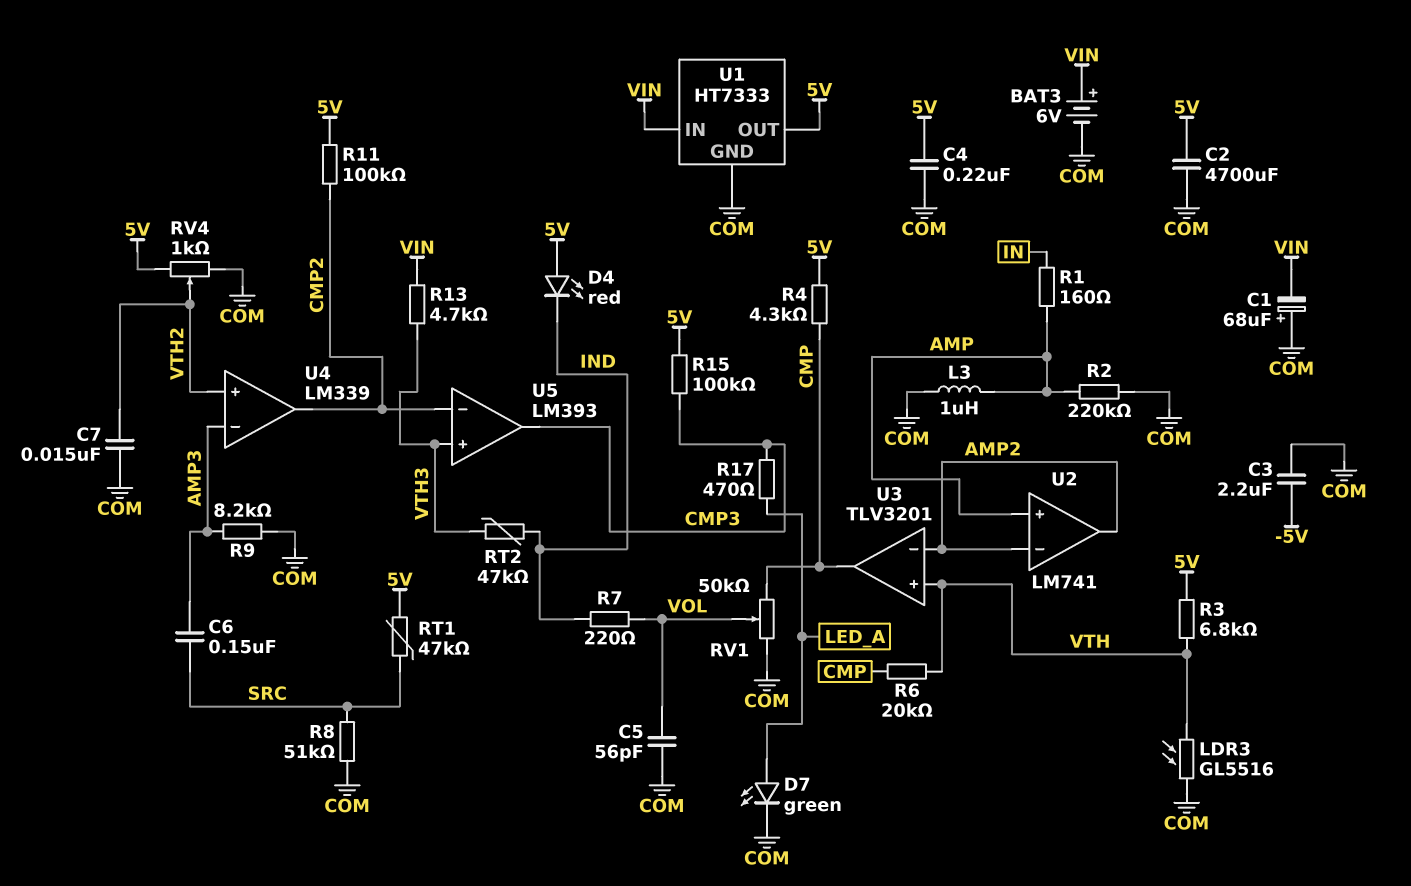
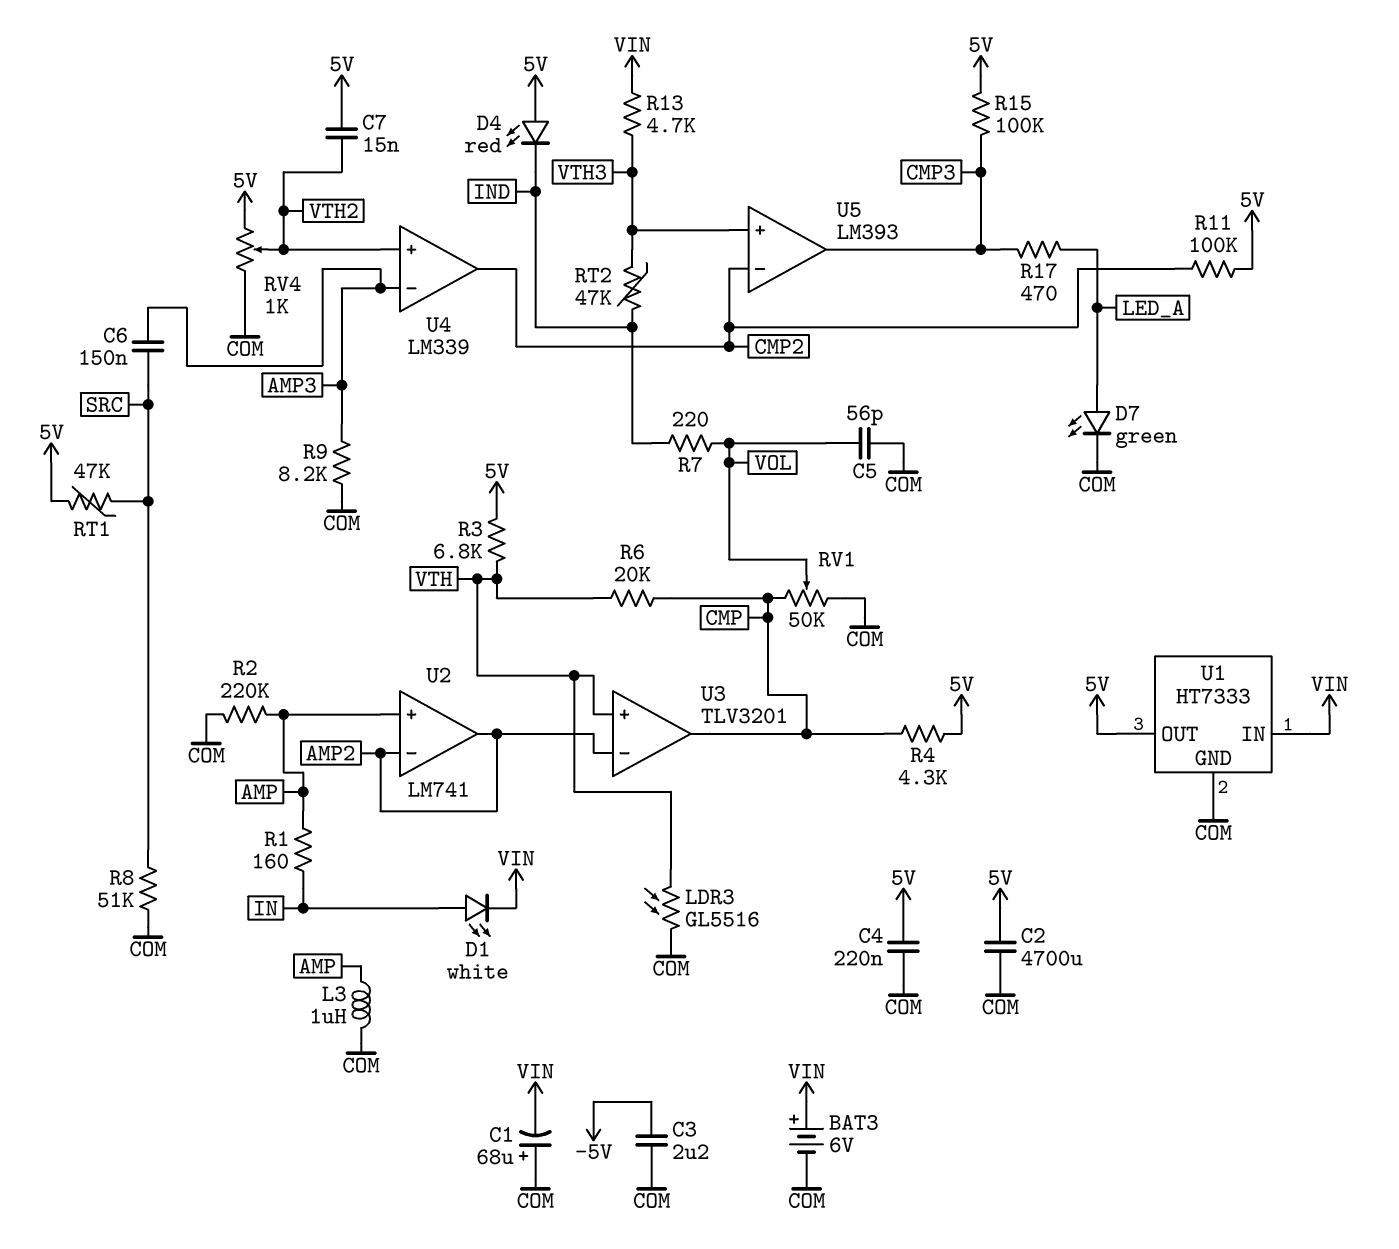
C7: 15nF (COM, VTH2) -> 15nF (5V, VTH2)
D1: none -> LED white (A IN, K VIN)

